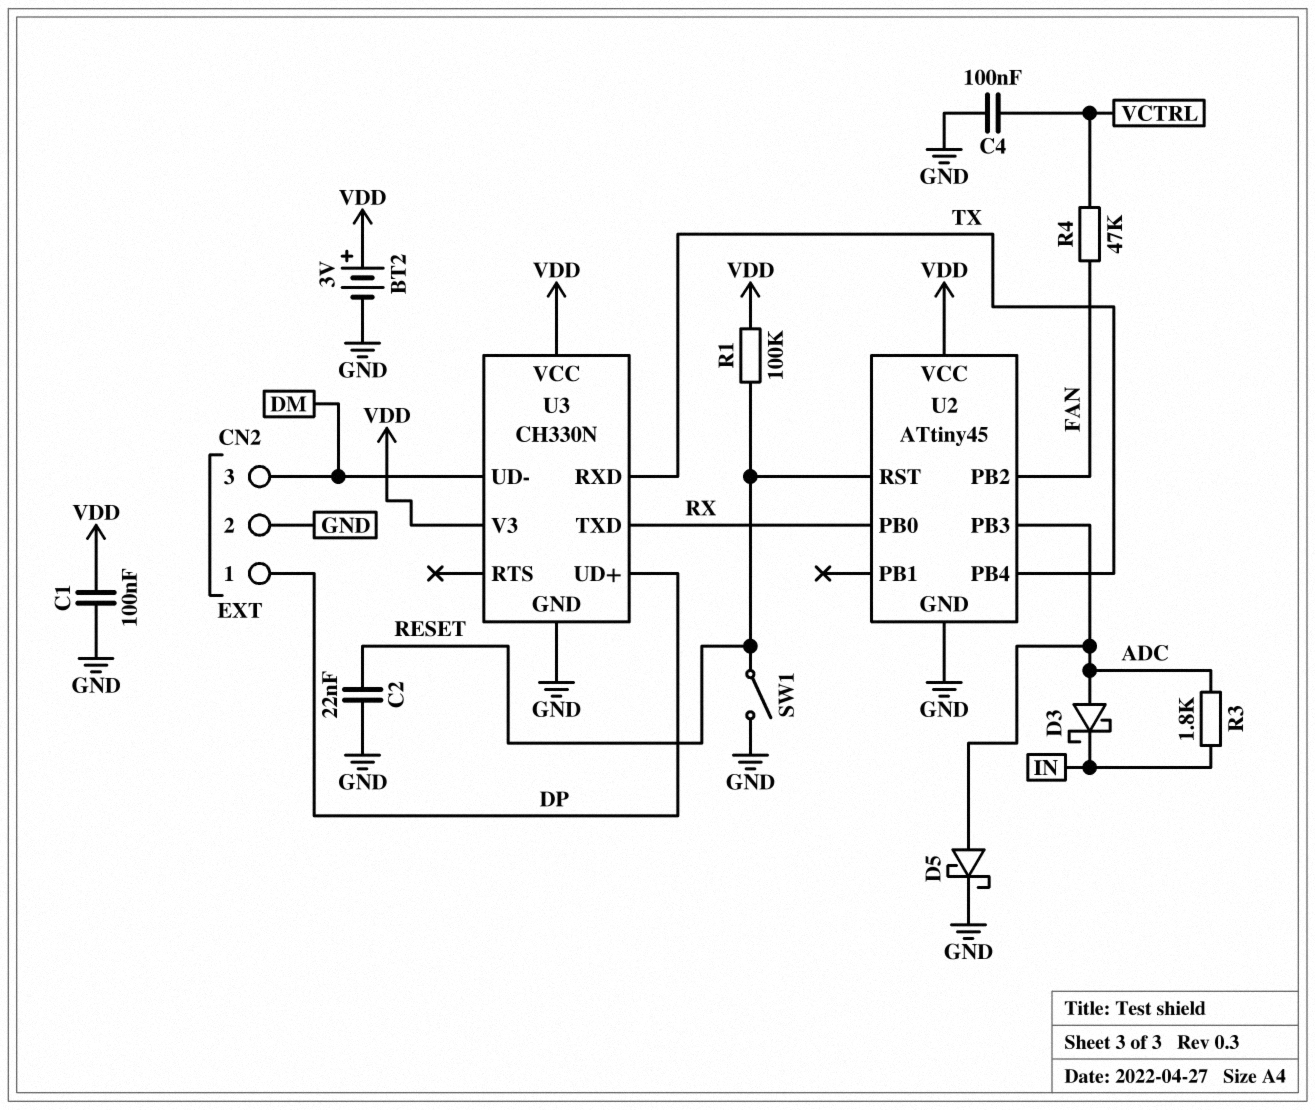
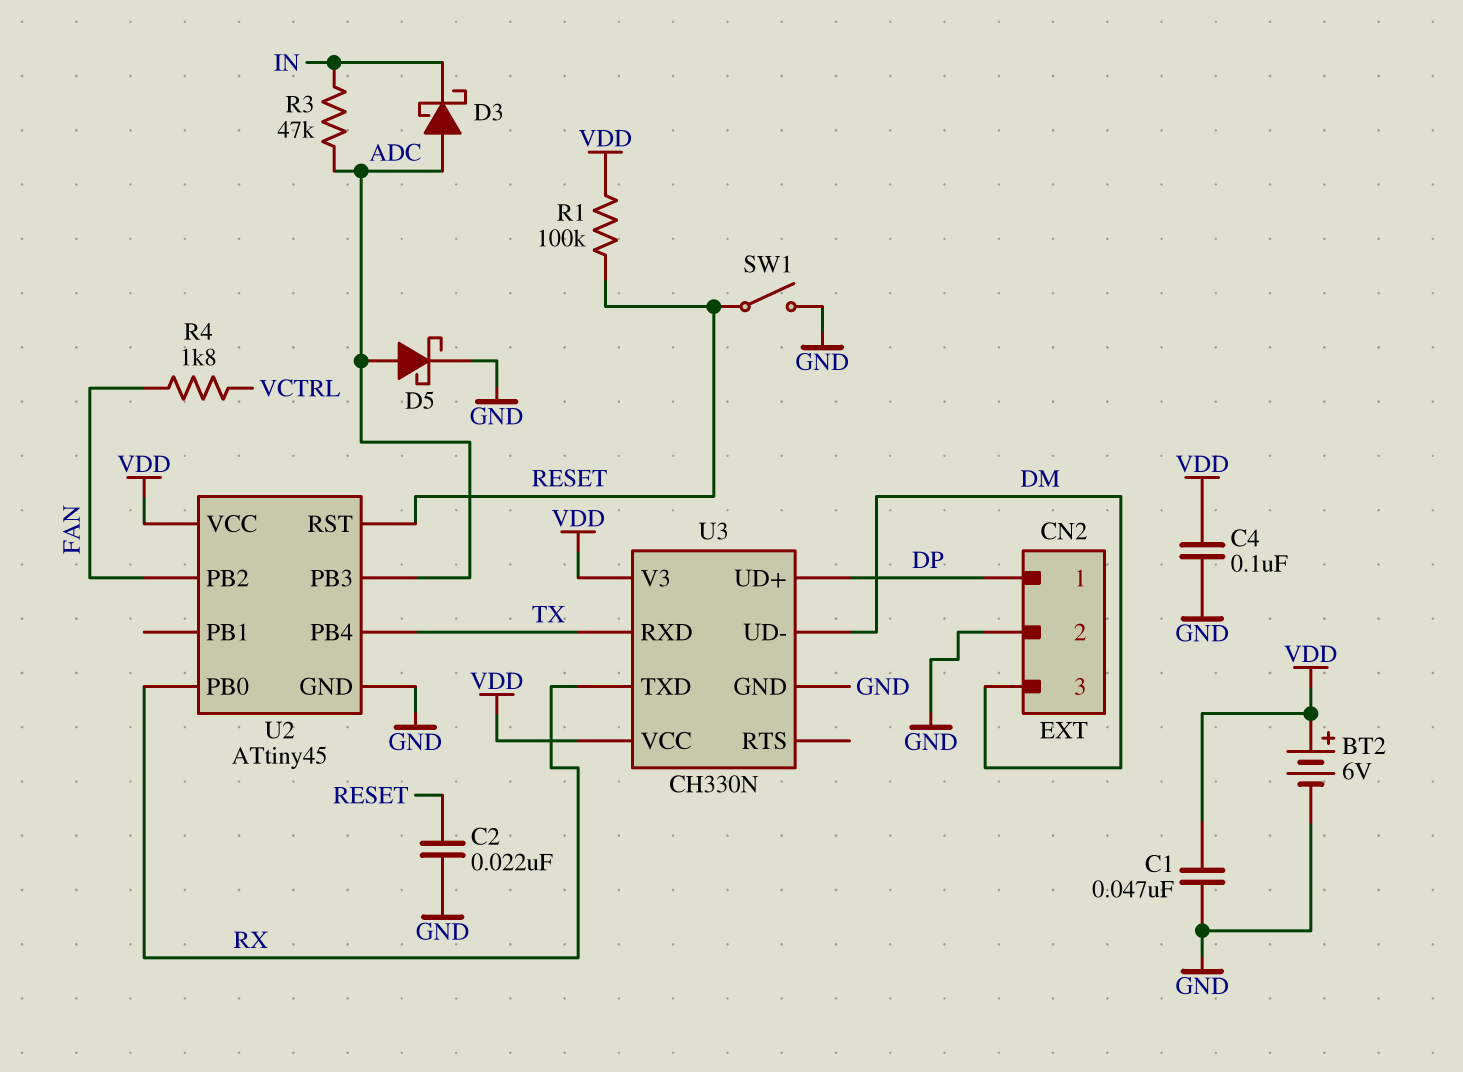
BT2: 3V (plus VDD, minus GND) -> 6V (plus VDD, minus GND)
C1: 100nF (GND, VDD) -> 47nF (GND, VDD)
C4: 100nF (GND, VCTRL) -> 100nF (GND, VDD)
R3: 1.8k (ADC, IN) -> 47k (ADC, IN)
R4: 47k (FAN, VCTRL) -> 1.8k (FAN, VCTRL)

